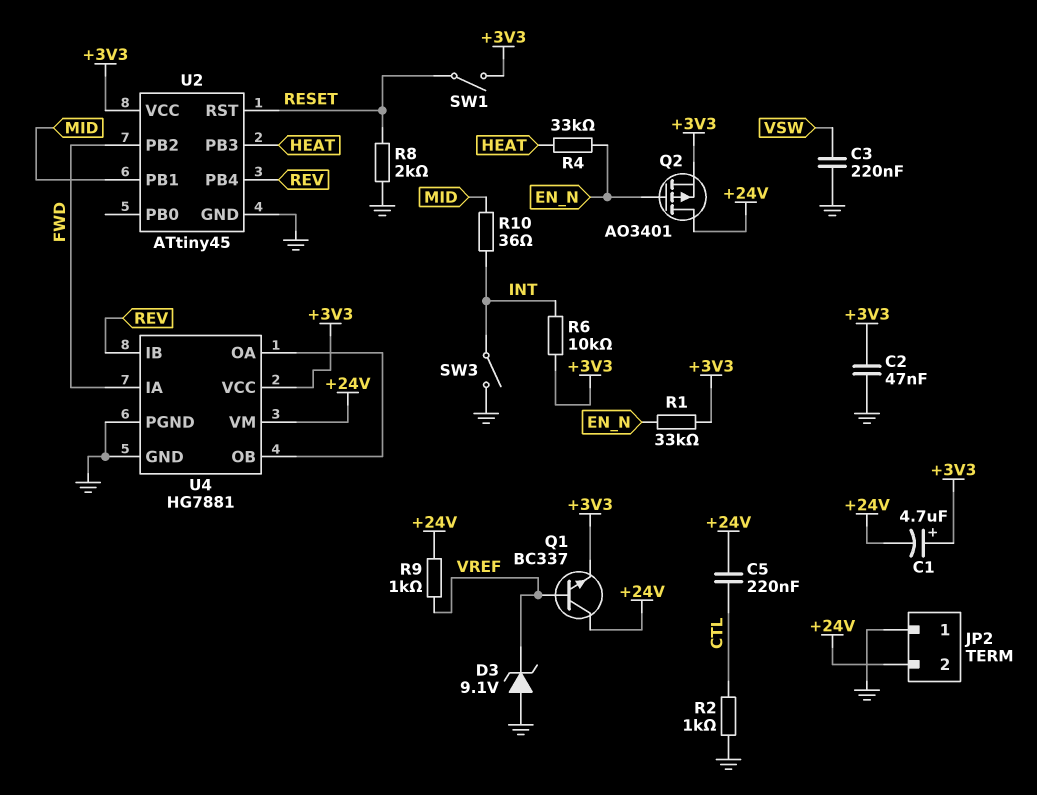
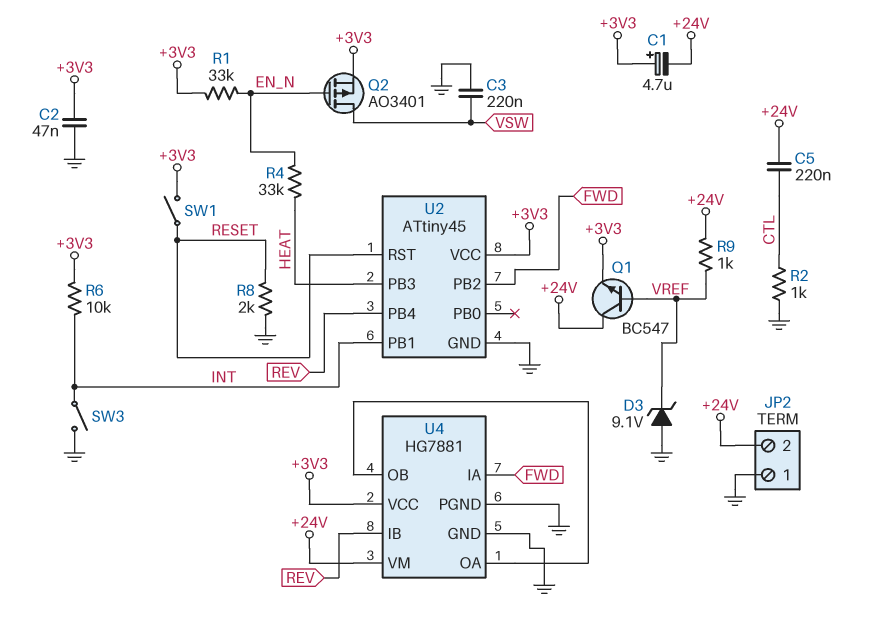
Q1: NPN BC337 (B VREF, C +24V, E +3V3) -> NPN BC547 (B VREF, C +24V, E +3V3)
Q2: PMOS AO3401 (G EN_N, D +24V, S +3V3) -> PMOS AO3401 (G EN_N, D VSW, S +3V3)
R10: 36 (INT, MID) -> none
U2 pin PB1: MID -> INT

